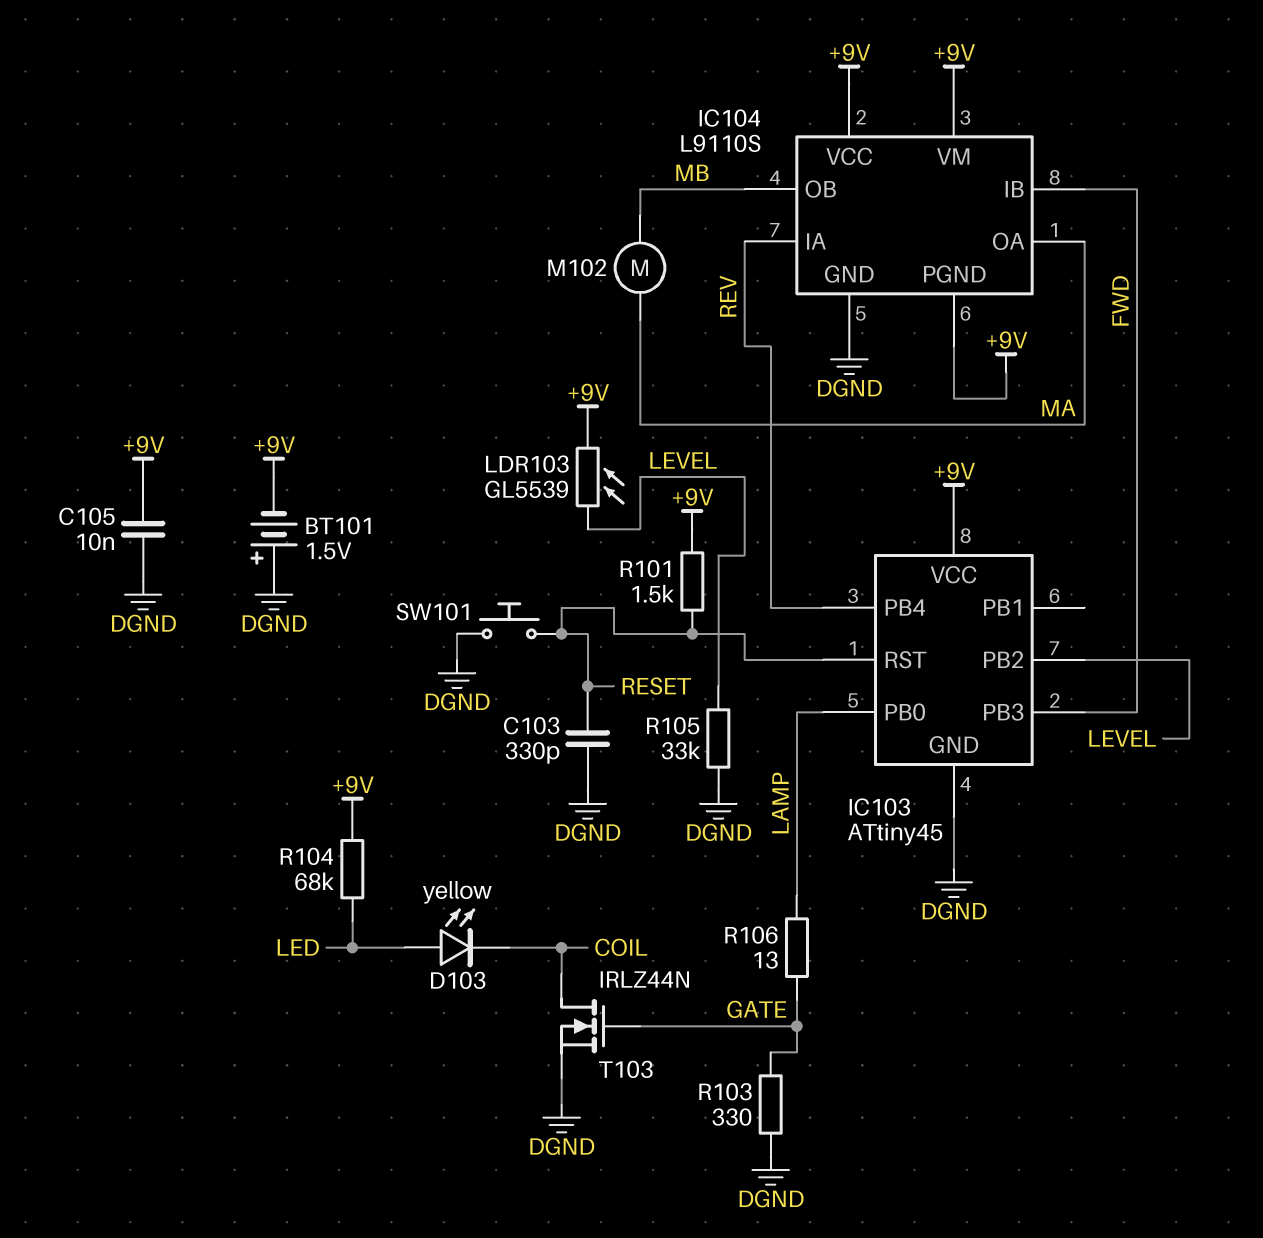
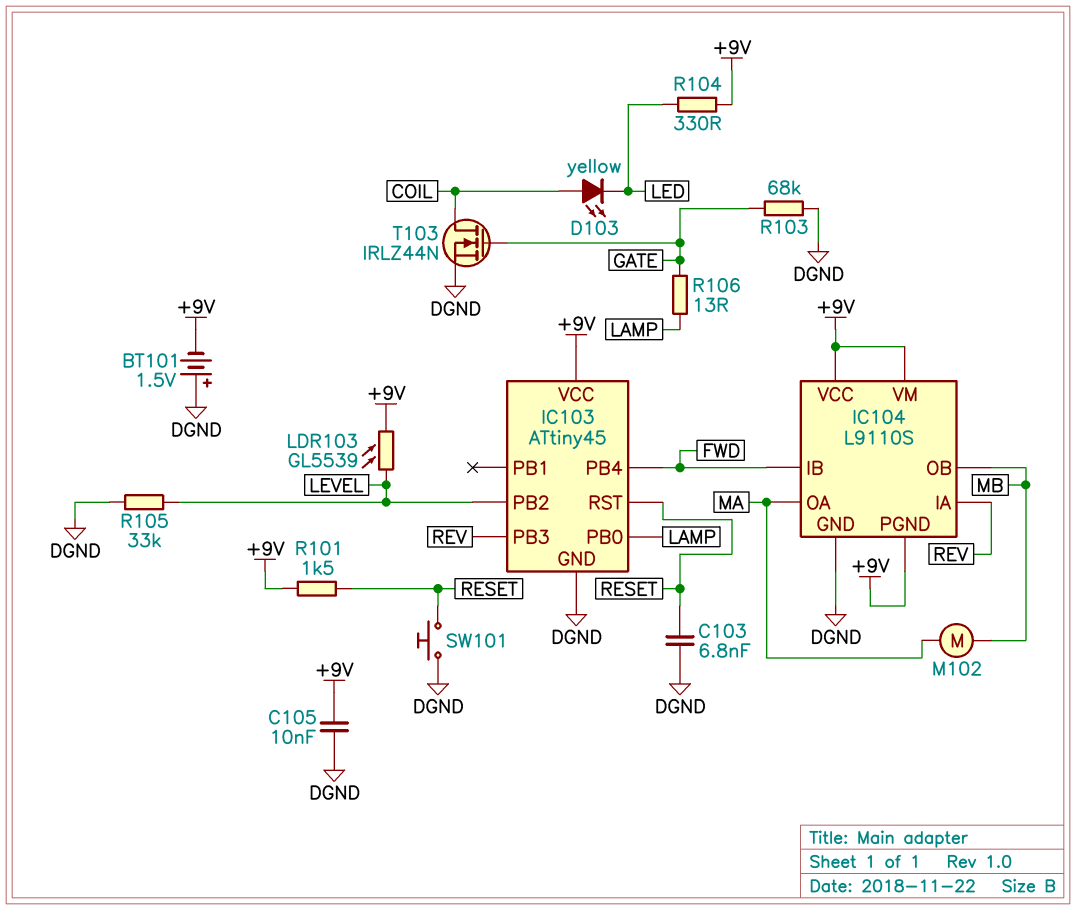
C103: 330pF (DGND, RESET) -> 6.8nF (DGND, RESET)
D103: LED yellow (A LED, K COIL) -> LED yellow (A COIL, K LED)
IC103 pin PB3: FWD -> REV
IC103 pin PB4: REV -> FWD
R103: 330 (DGND, GATE) -> 68k (DGND, GATE)
R104: 68k (+9V, LED) -> 330 (+9V, LED)

